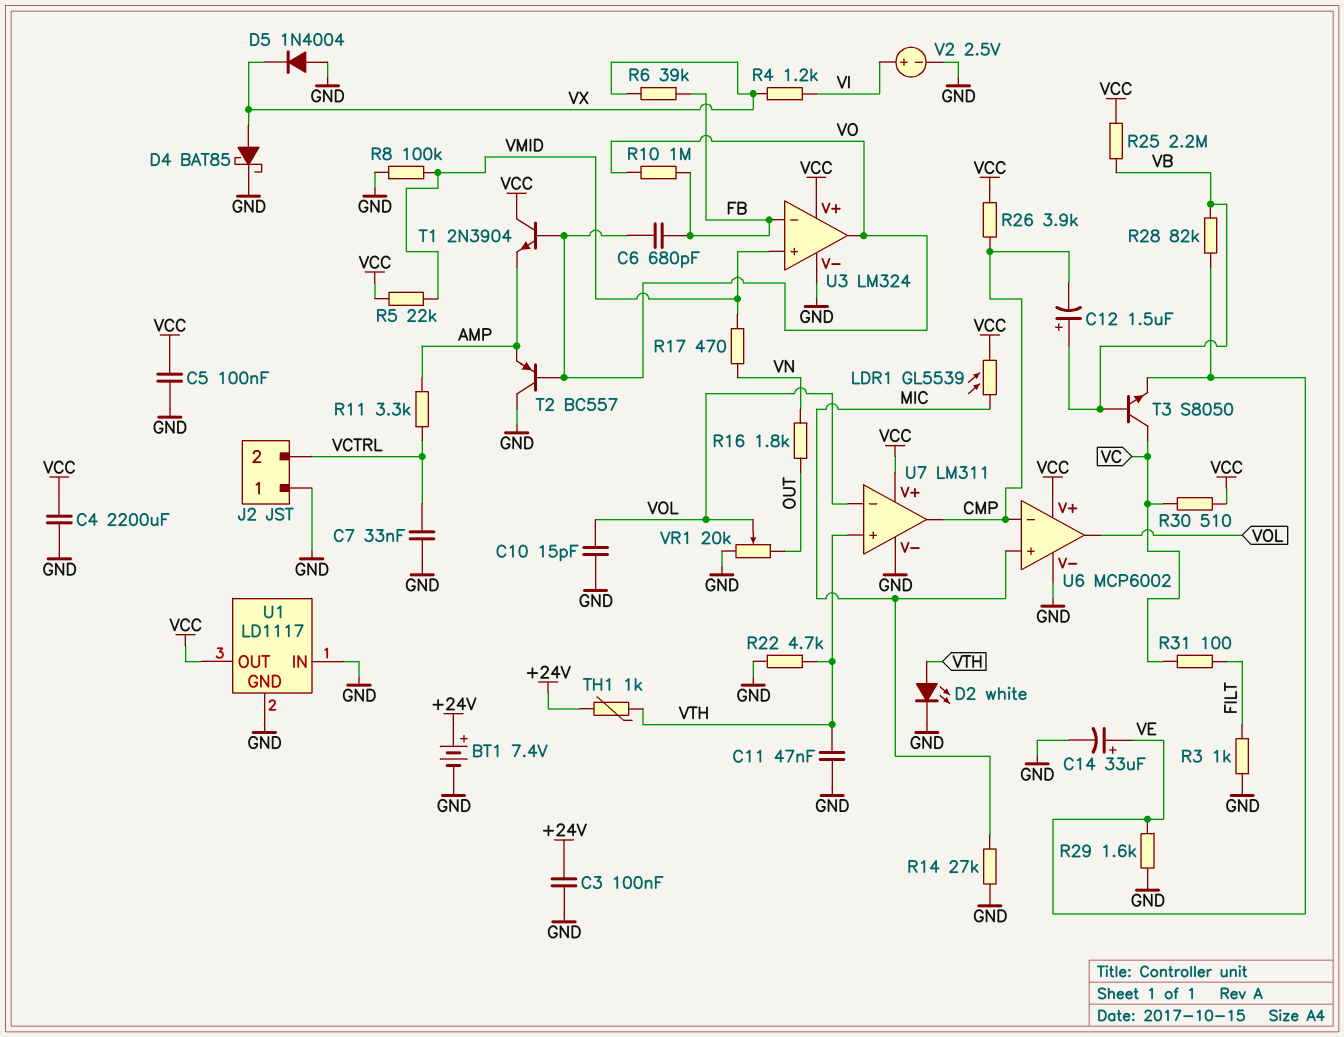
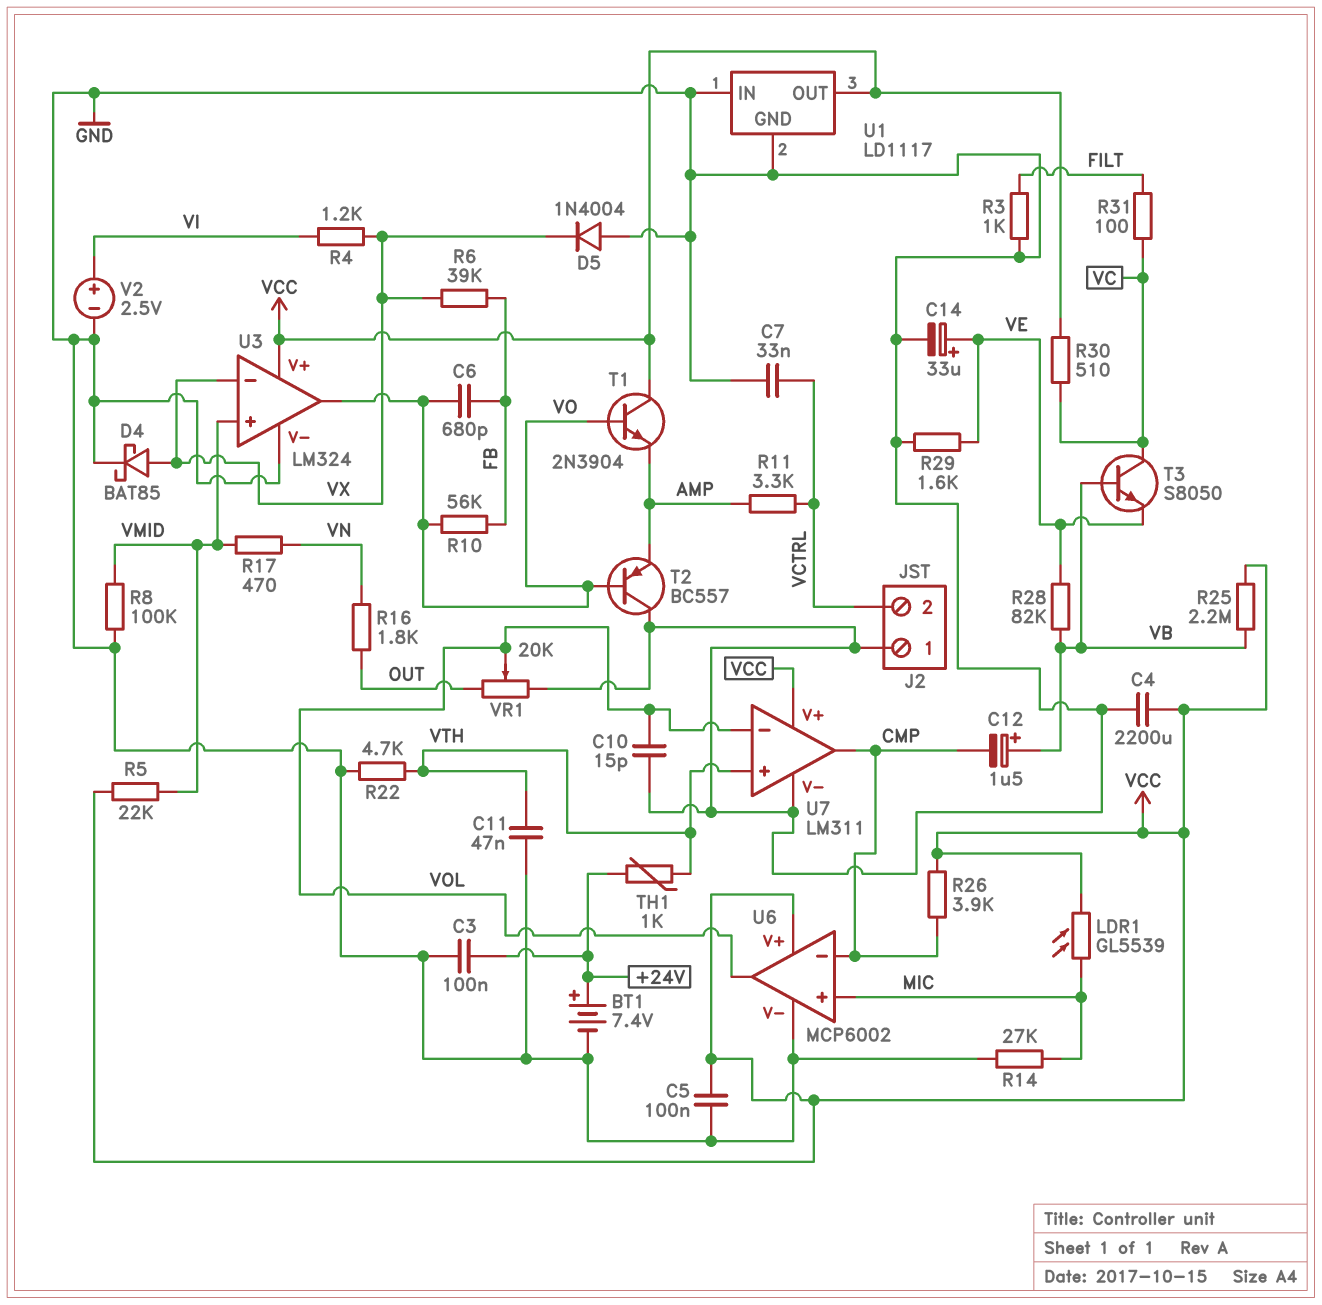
D2: LED white (A VTH, K GND) -> none
R10: 1M (FB, VO) -> 56k (FB, VO)
U3 pin in-: FB -> VX

